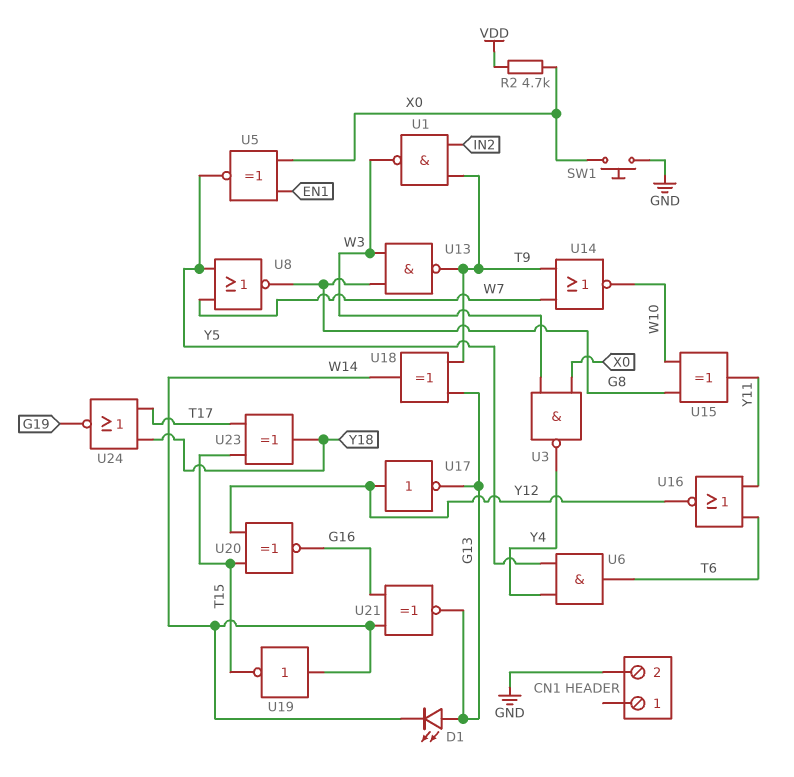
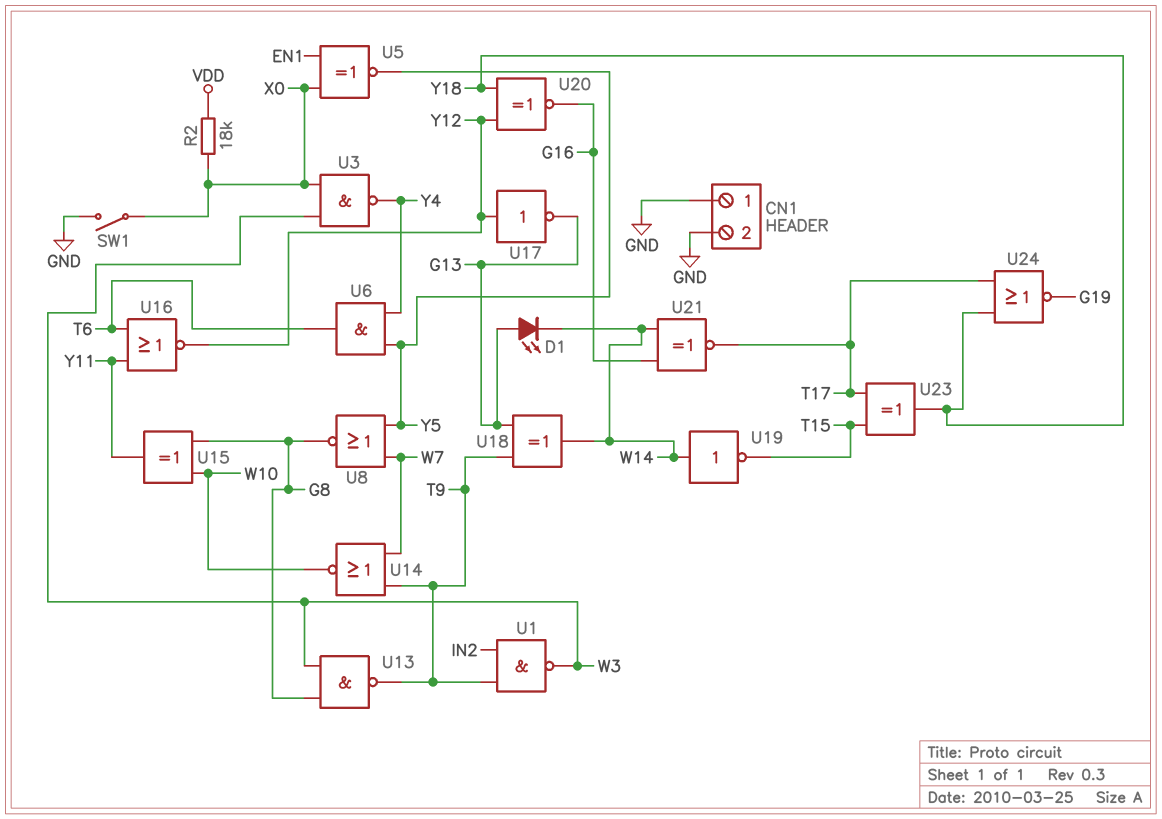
CN1 pin 1: none -> GND
R2: 4.7k (VDD, X0) -> 18k (VDD, X0)
SW1: button (GND, X0) -> switch (GND, X0)
U20: XNOR (in T15, in Y12, out G16) -> XNOR (in Y12, in Y18, out G16)
U21: XNOR (in G16, in W14, out G13) -> XNOR (in G16, in W14, out T17)

